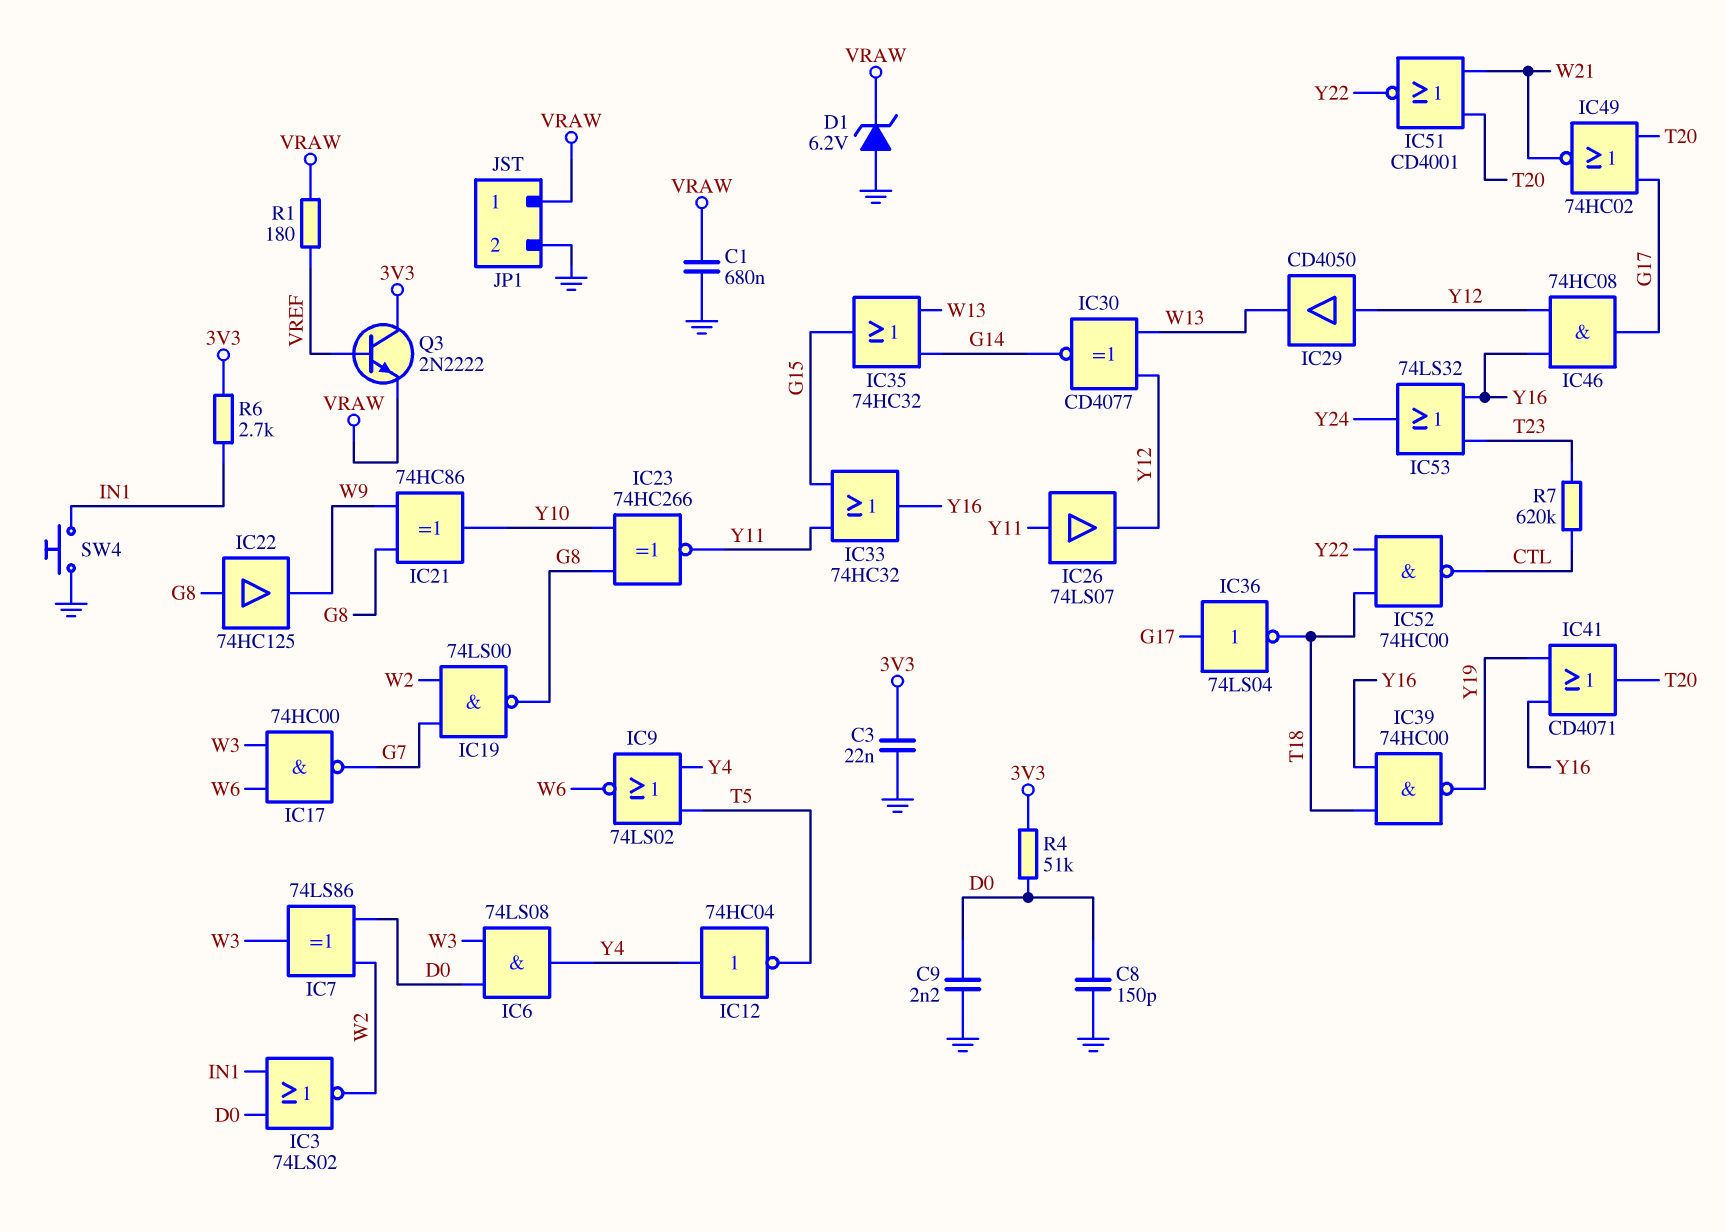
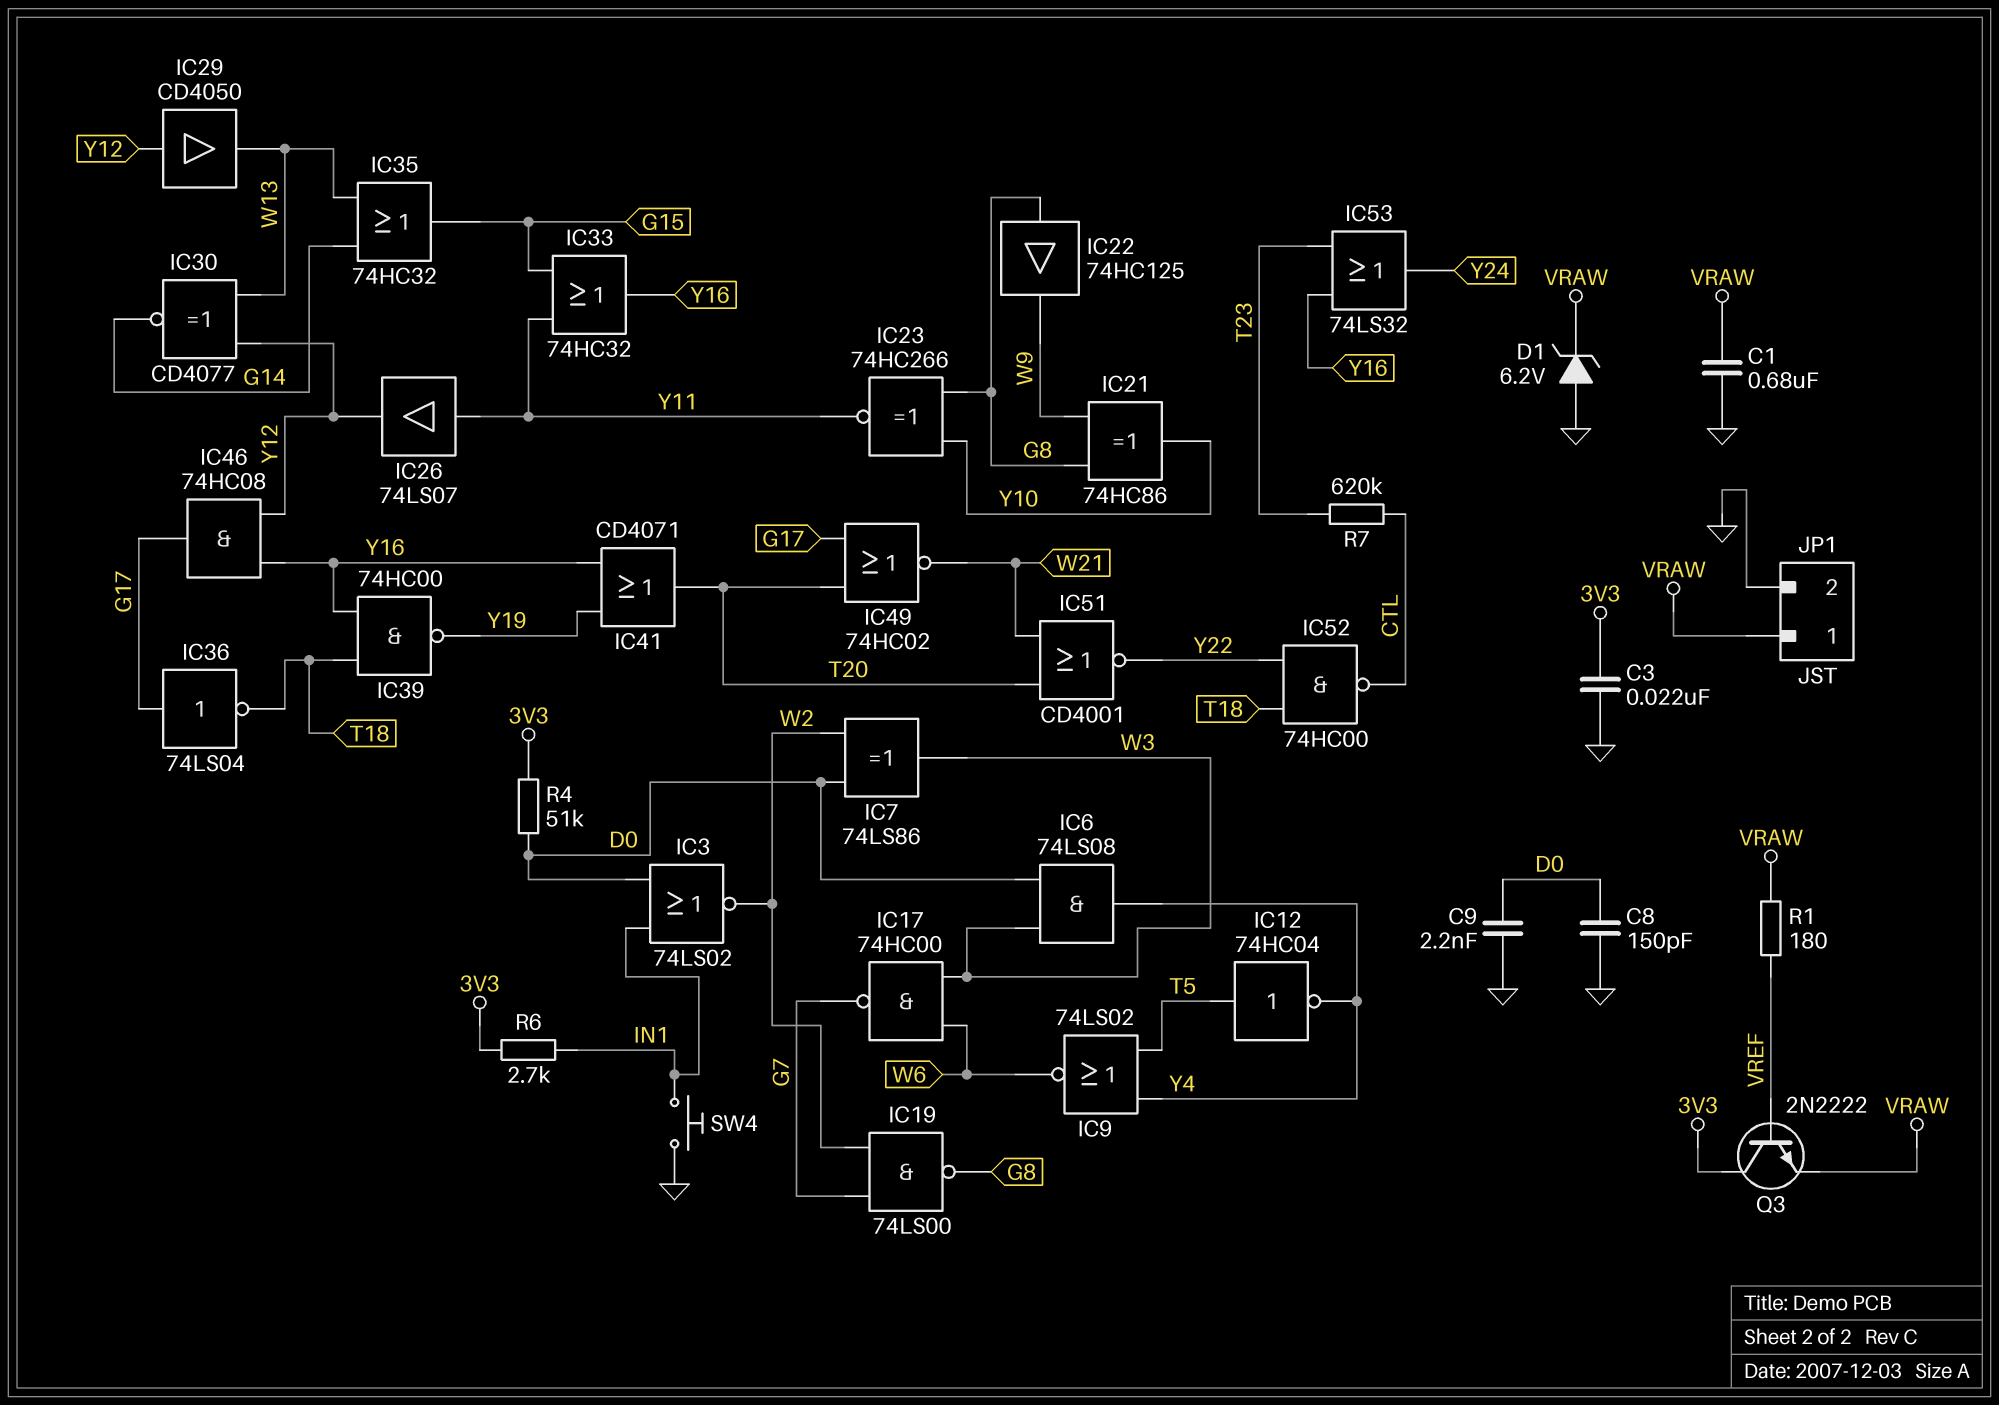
IC12: NOT 74HC04 (in Y4, out T5) -> NOT 74HC04 (in T5, out Y4)

